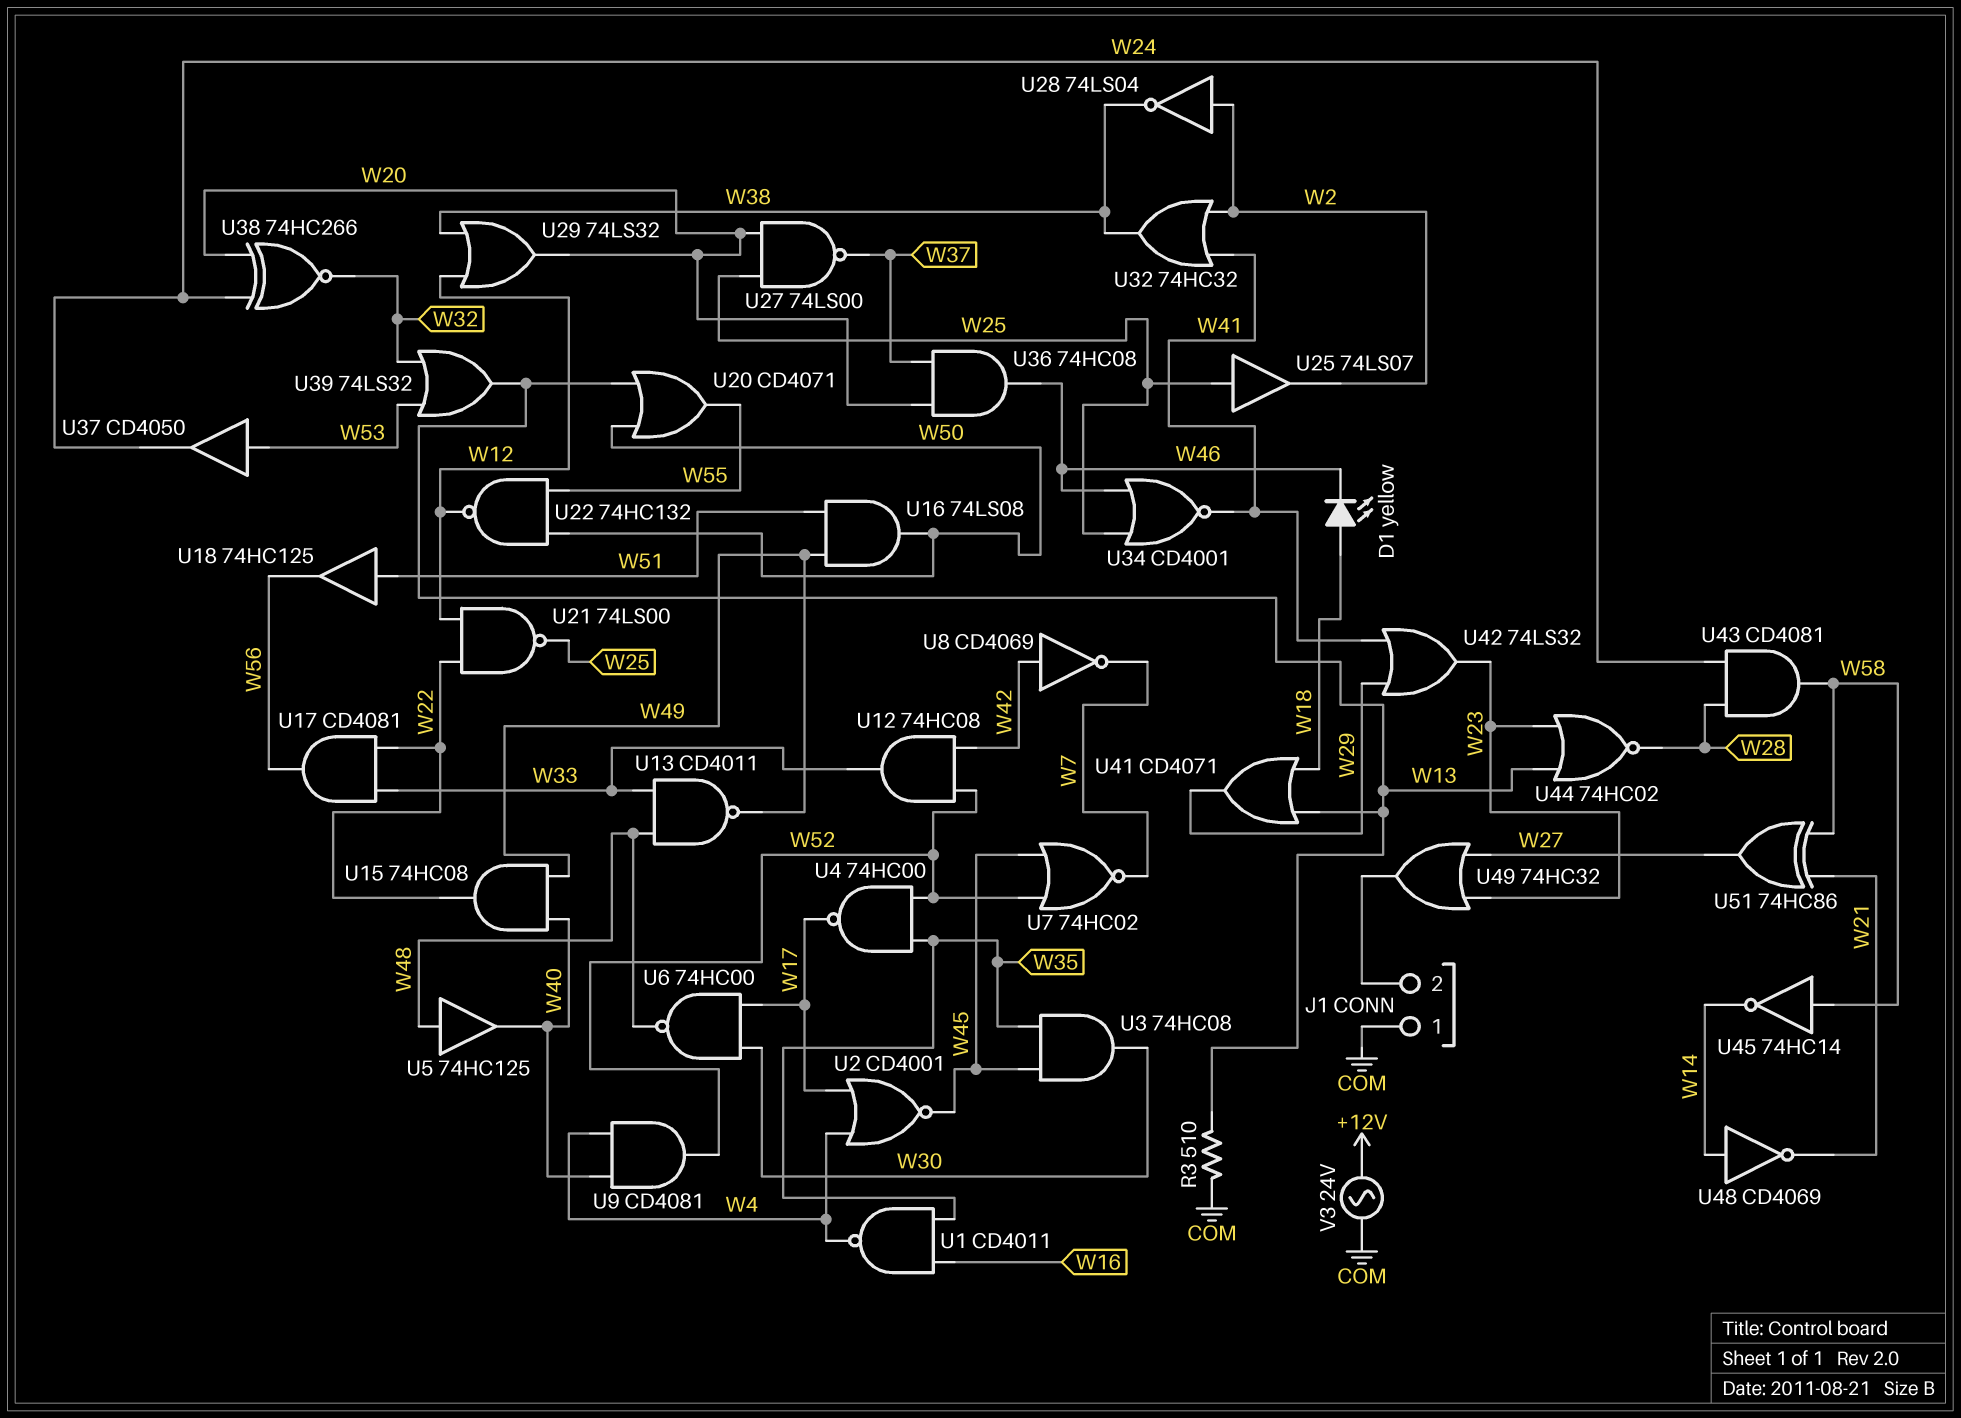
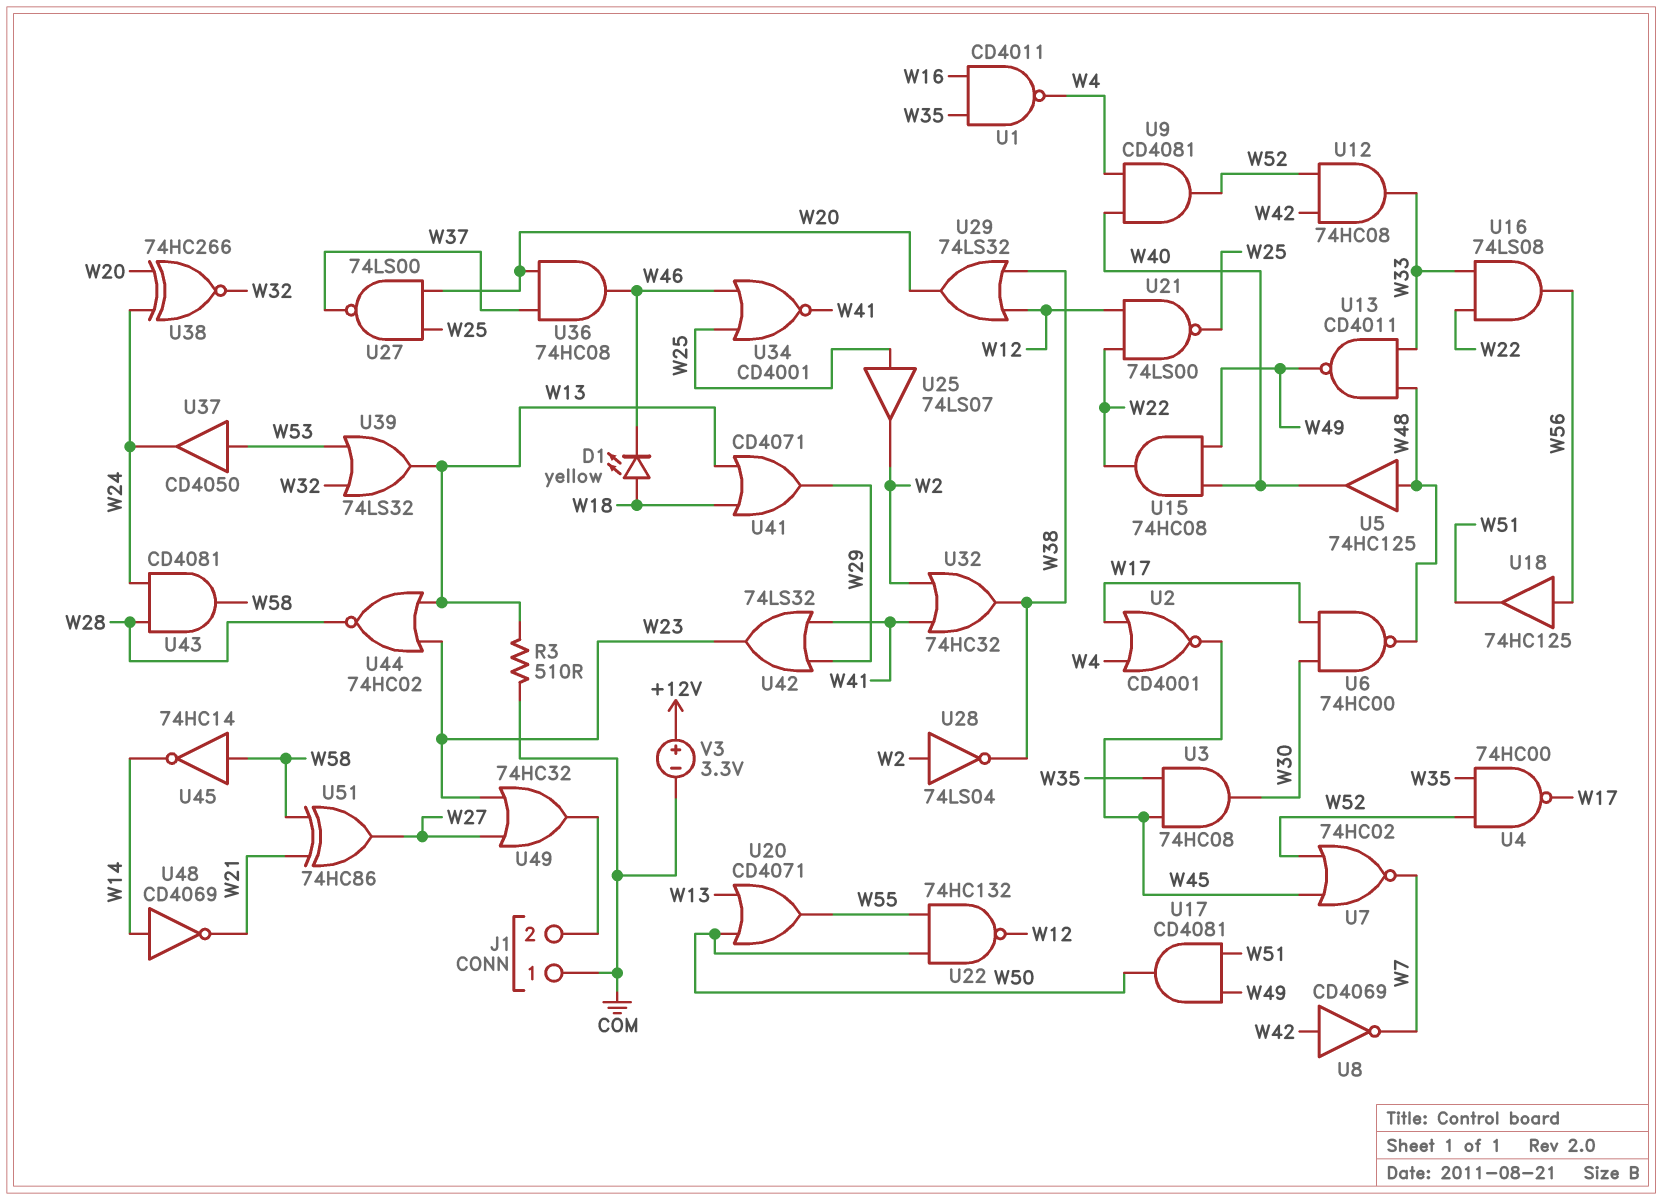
U16: AND 74LS08 (in W49, in W51, out W50) -> AND 74LS08 (in W22, in W33, out W56)
U17: AND CD4081 (in W22, in W33, out W56) -> AND CD4081 (in W49, in W51, out W50)
U18: buffer 74HC125 (in W51, out W56) -> buffer 74HC125 (in W56, out W51)
V3: AC 24V (+12V, COM) -> 3.3V (plus +12V, minus COM)

